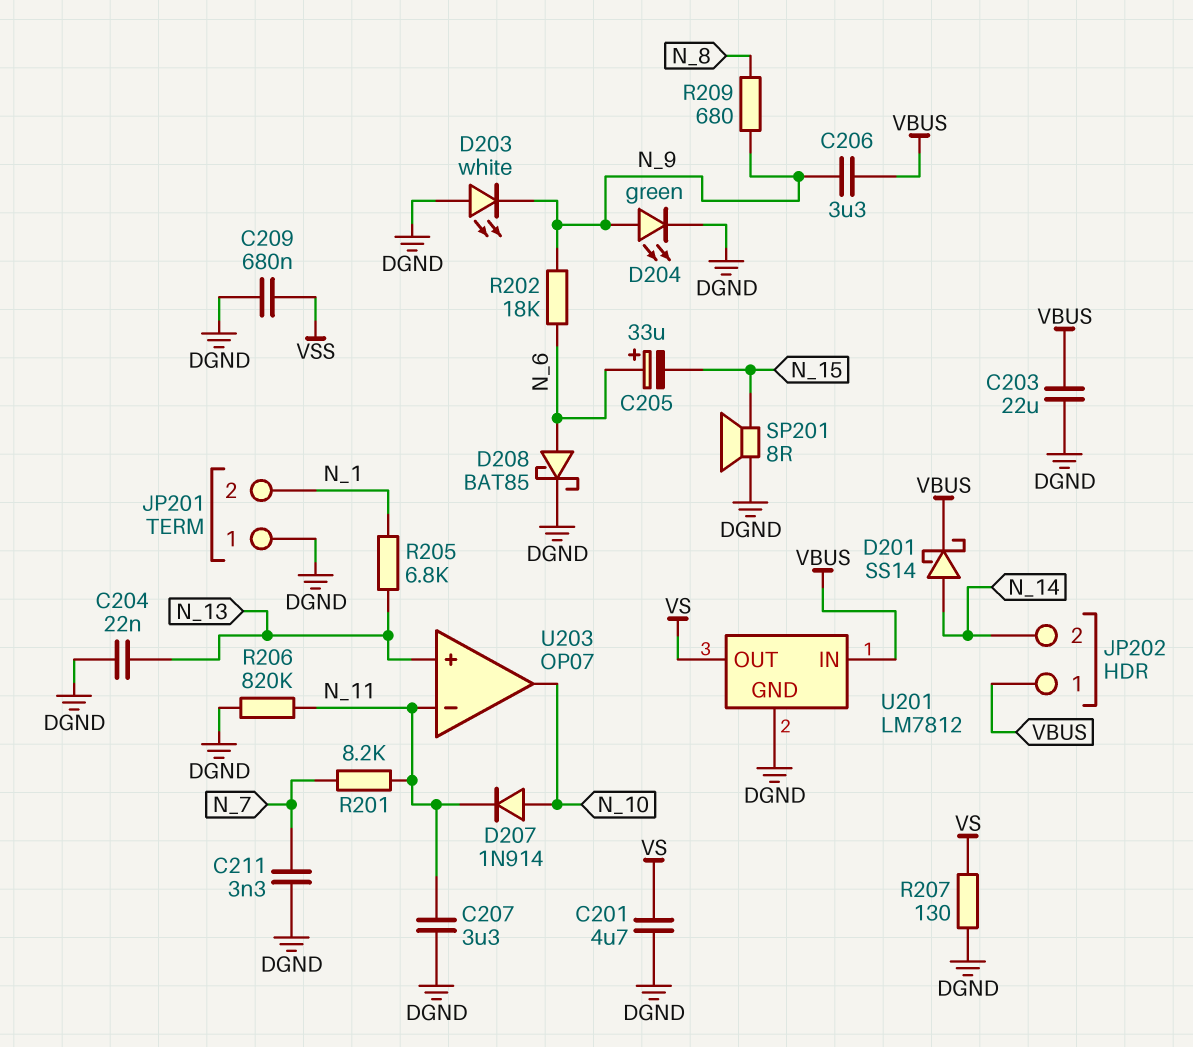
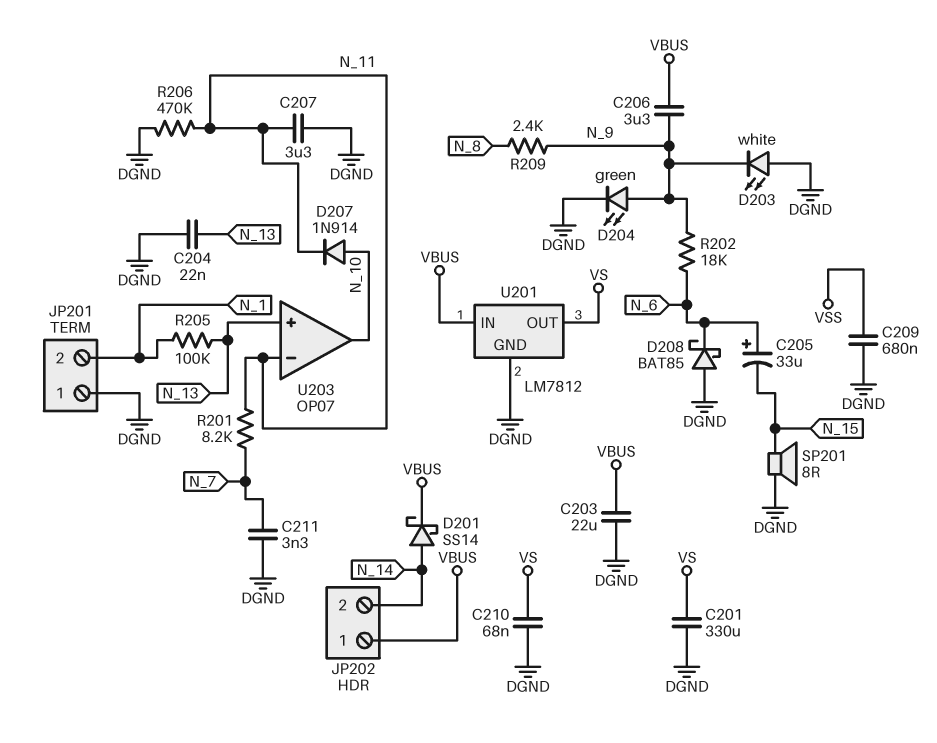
C201: 4.7uF (DGND, VS) -> 330uF (DGND, VS)
C210: none -> 68nF (DGND, VS)
D208: schottky BAT85 (A N_6, K DGND) -> schottky BAT85 (A DGND, K N_6)
R205: 6.8k (N_1, N_13) -> 100k (N_1, N_13)
R206: 820k (DGND, N_11) -> 470k (DGND, N_11)
R207: 130 (DGND, VS) -> none
R209: 680 (N_8, N_9) -> 2.4k (N_8, N_9)

